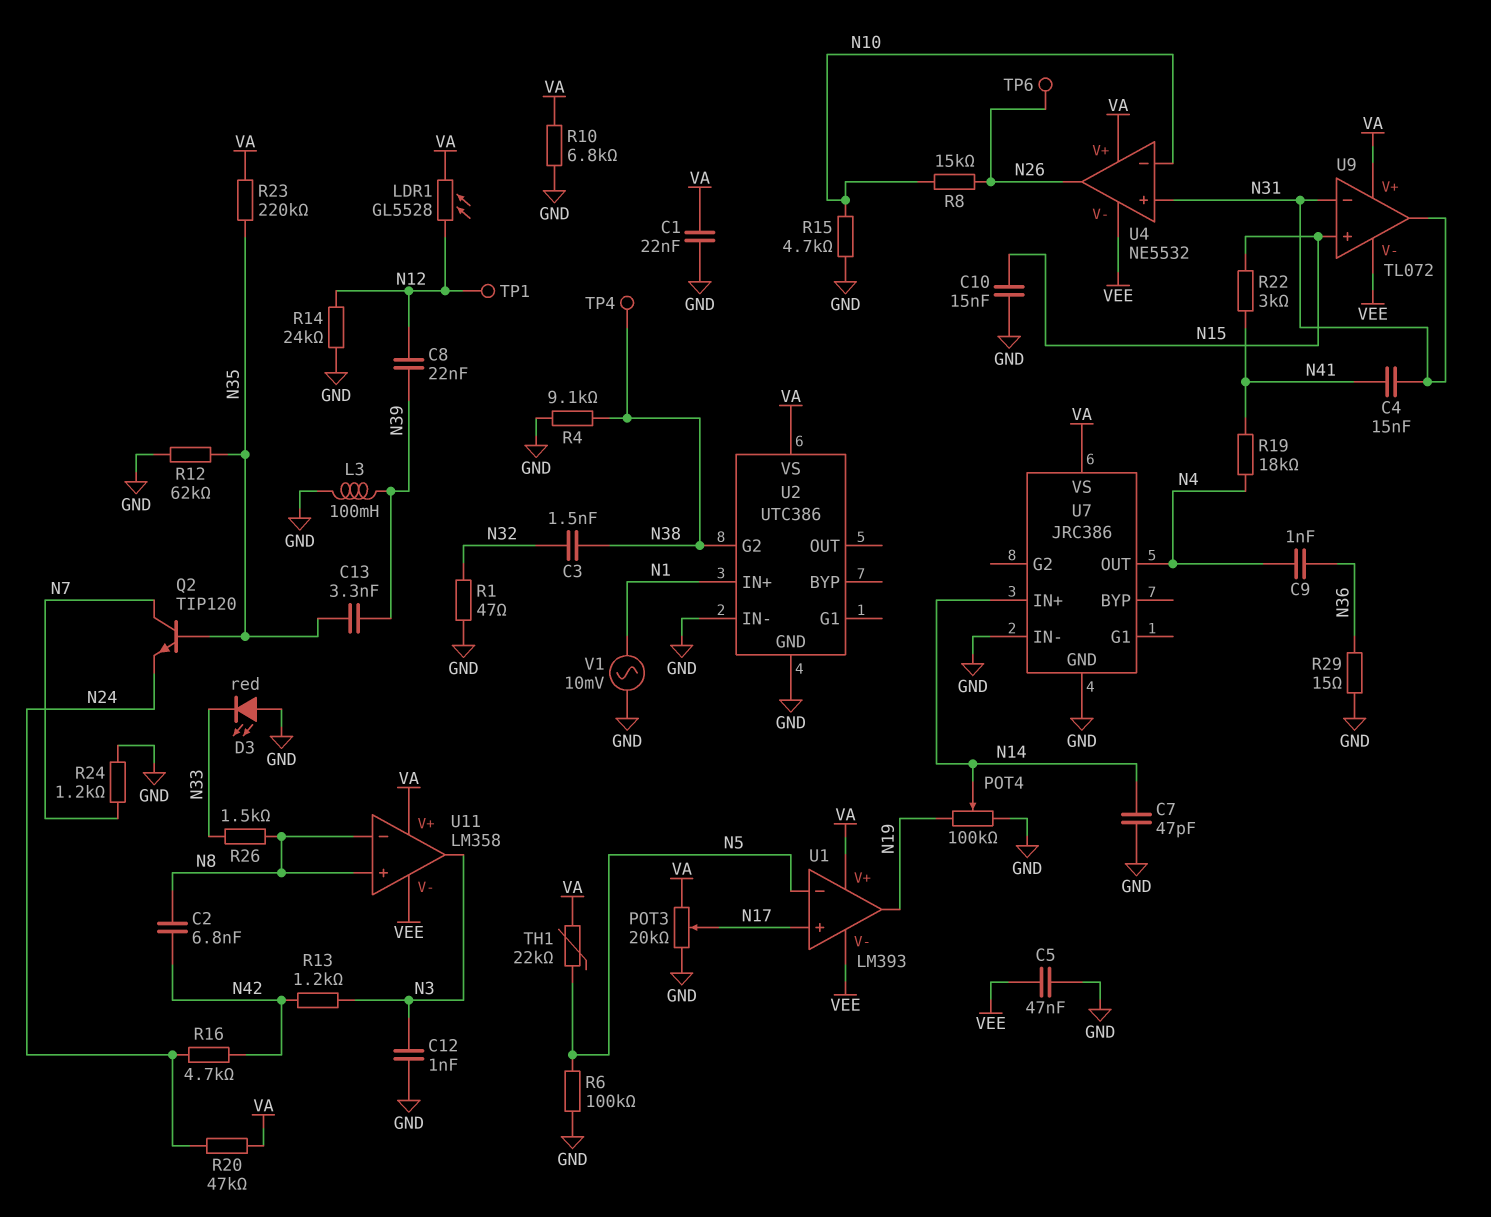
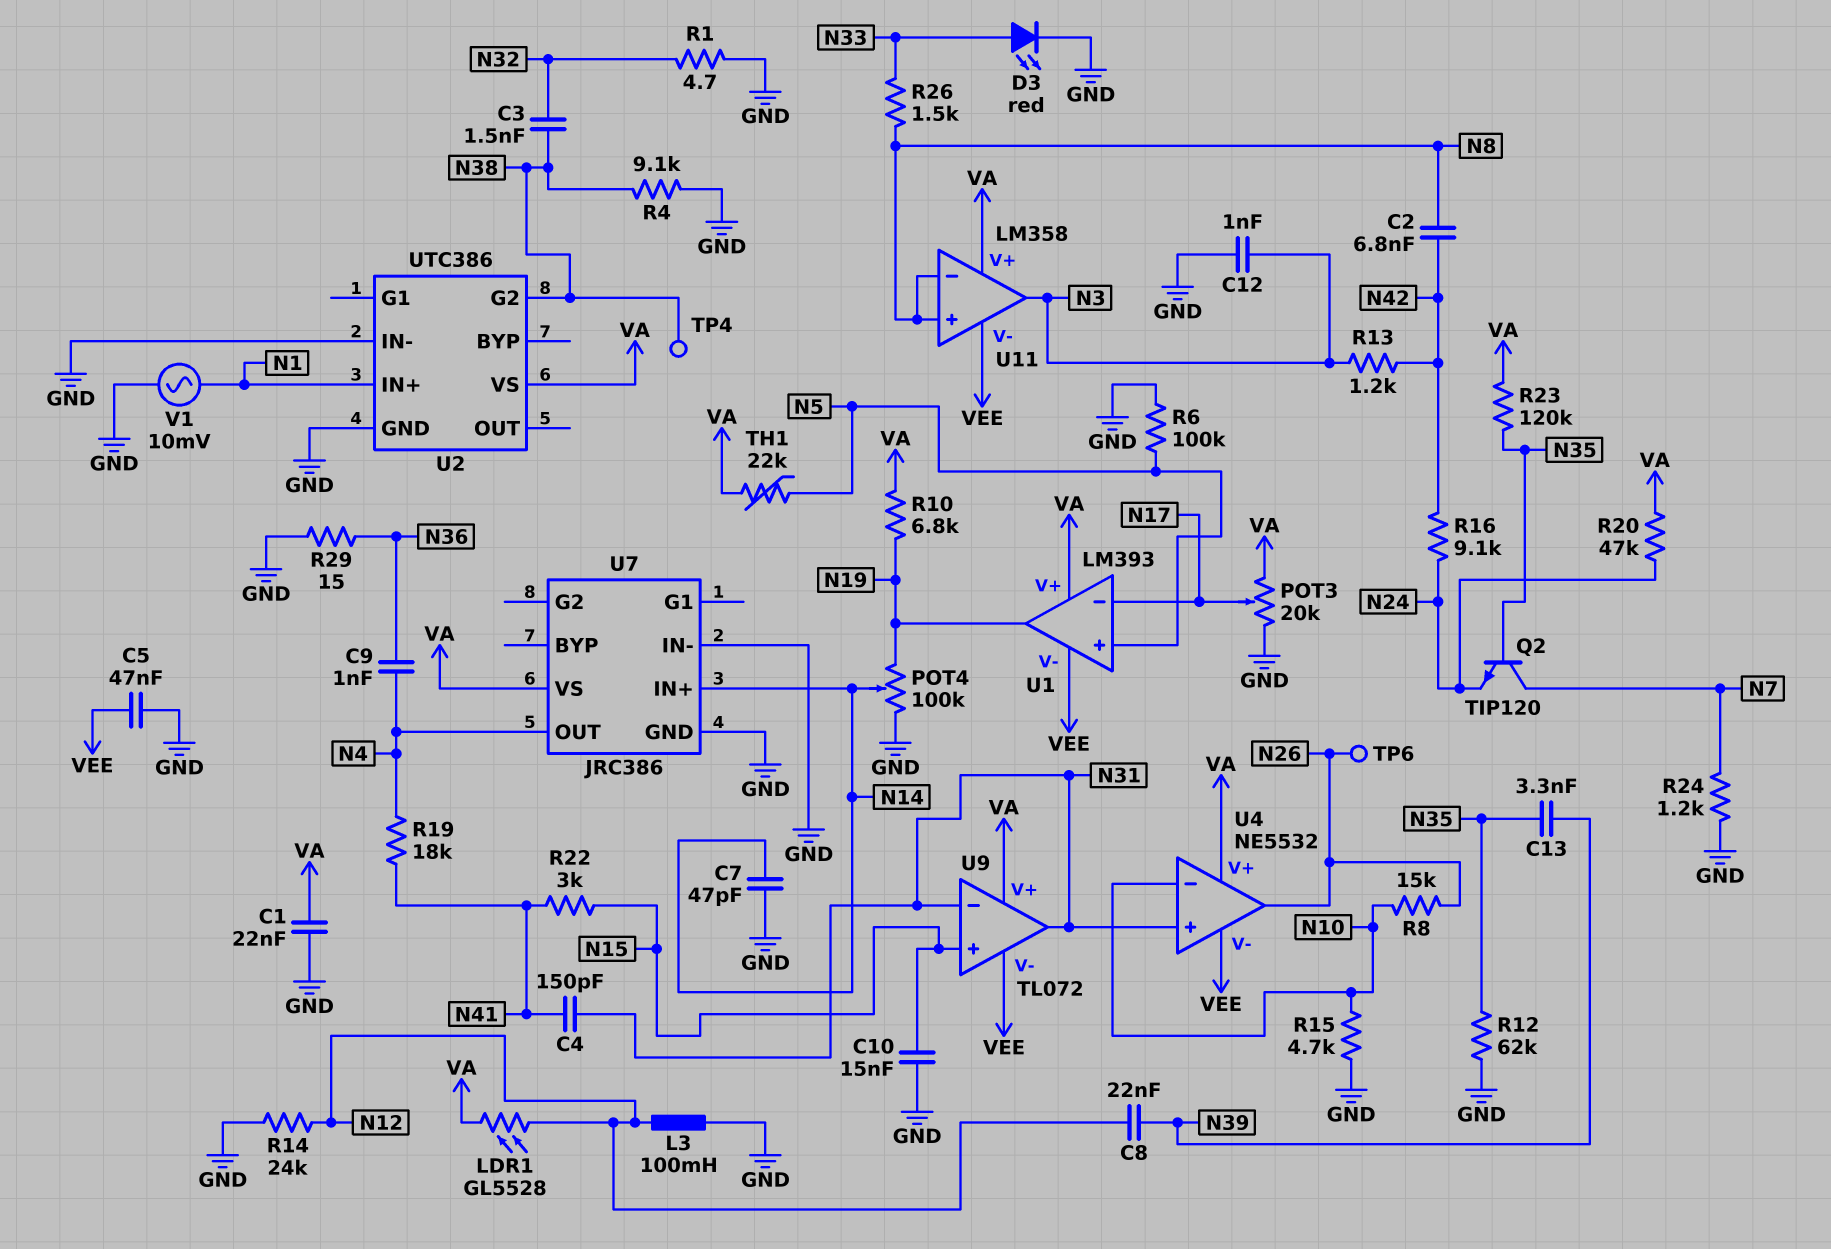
C4: 15nF (N31, N41) -> 150pF (N31, N41)
D3: LED red (A GND, K N33) -> LED red (A N33, K GND)
L3: 100mH (GND, N39) -> 100mH (GND, N12)
R1: 47 (GND, N32) -> 4.7 (GND, N32)
R10: 6.8k (GND, VA) -> 6.8k (N19, VA)
R16: 4.7k (N24, N42) -> 9.1k (N24, N42)
R23: 220k (N35, VA) -> 120k (N35, VA)
TP1: test point (N12) -> none
U1 pin in+: N17 -> N5
U1 pin in-: N5 -> N17

